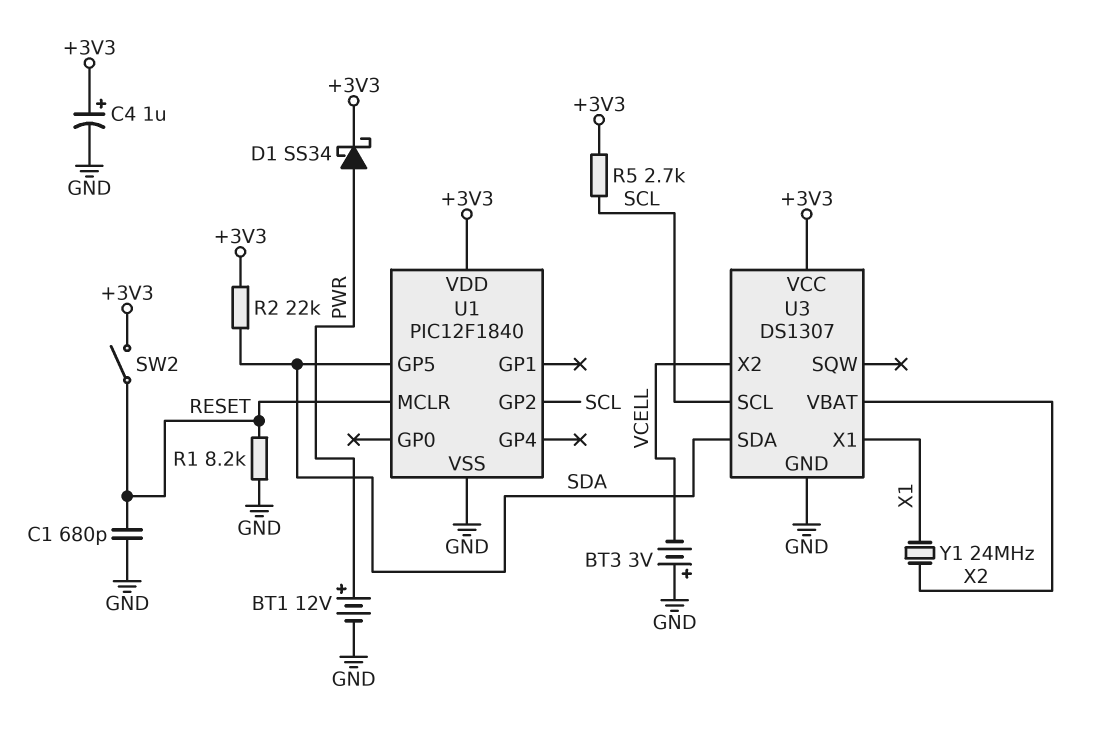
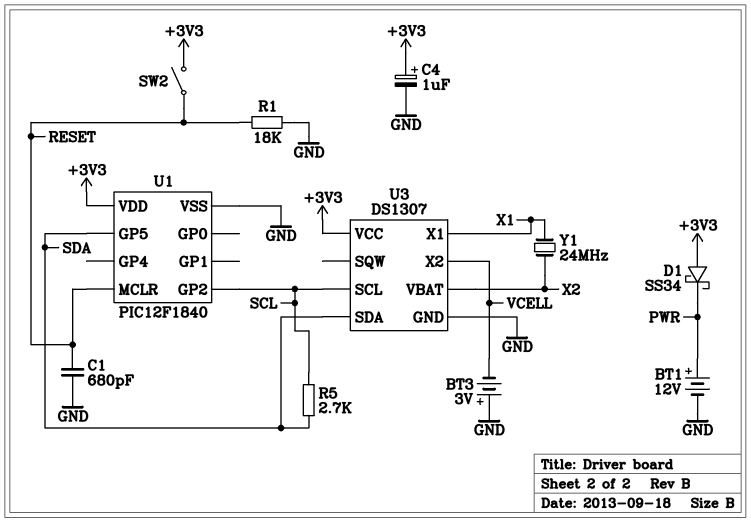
D1: schottky SS34 (A PWR, K +3V3) -> schottky SS34 (A +3V3, K PWR)
R1: 8.2k (GND, RESET) -> 18k (GND, RESET)
R2: 22k (+3V3, SDA) -> none
R5: 2.7k (+3V3, SCL) -> 2.7k (SCL, SDA)

